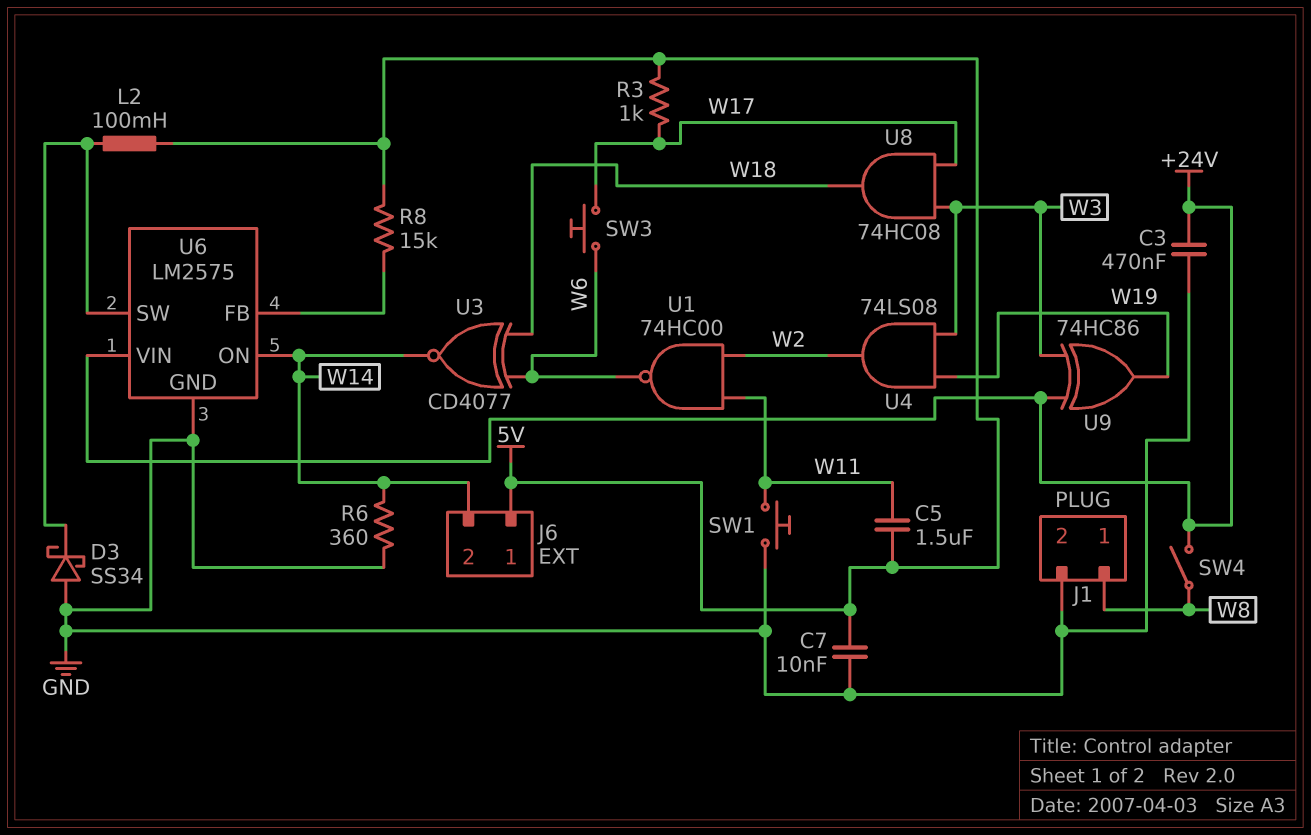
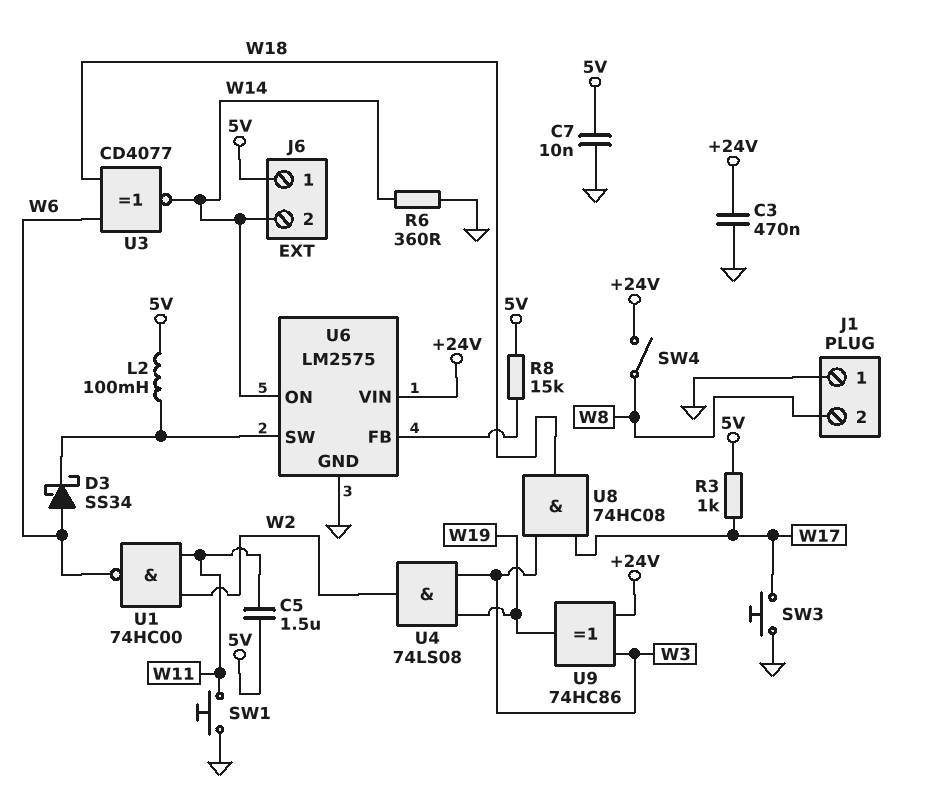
D3: schottky SS34 (A GND, K U6/SW) -> schottky SS34 (A W6, K U6/SW)
J1 pin 1: W8 -> GND
J1 pin 2: GND -> W8
SW3: button (W6, W17) -> button (GND, W17)

